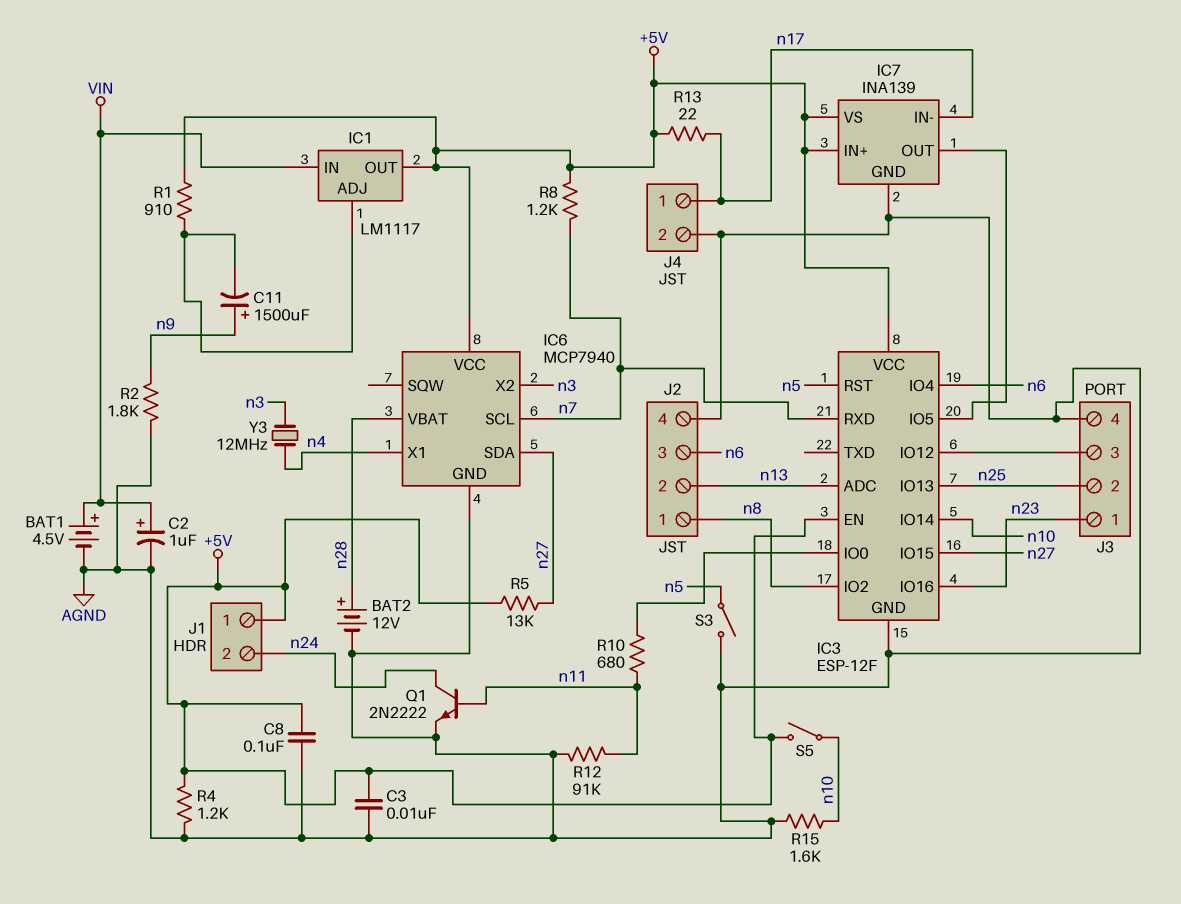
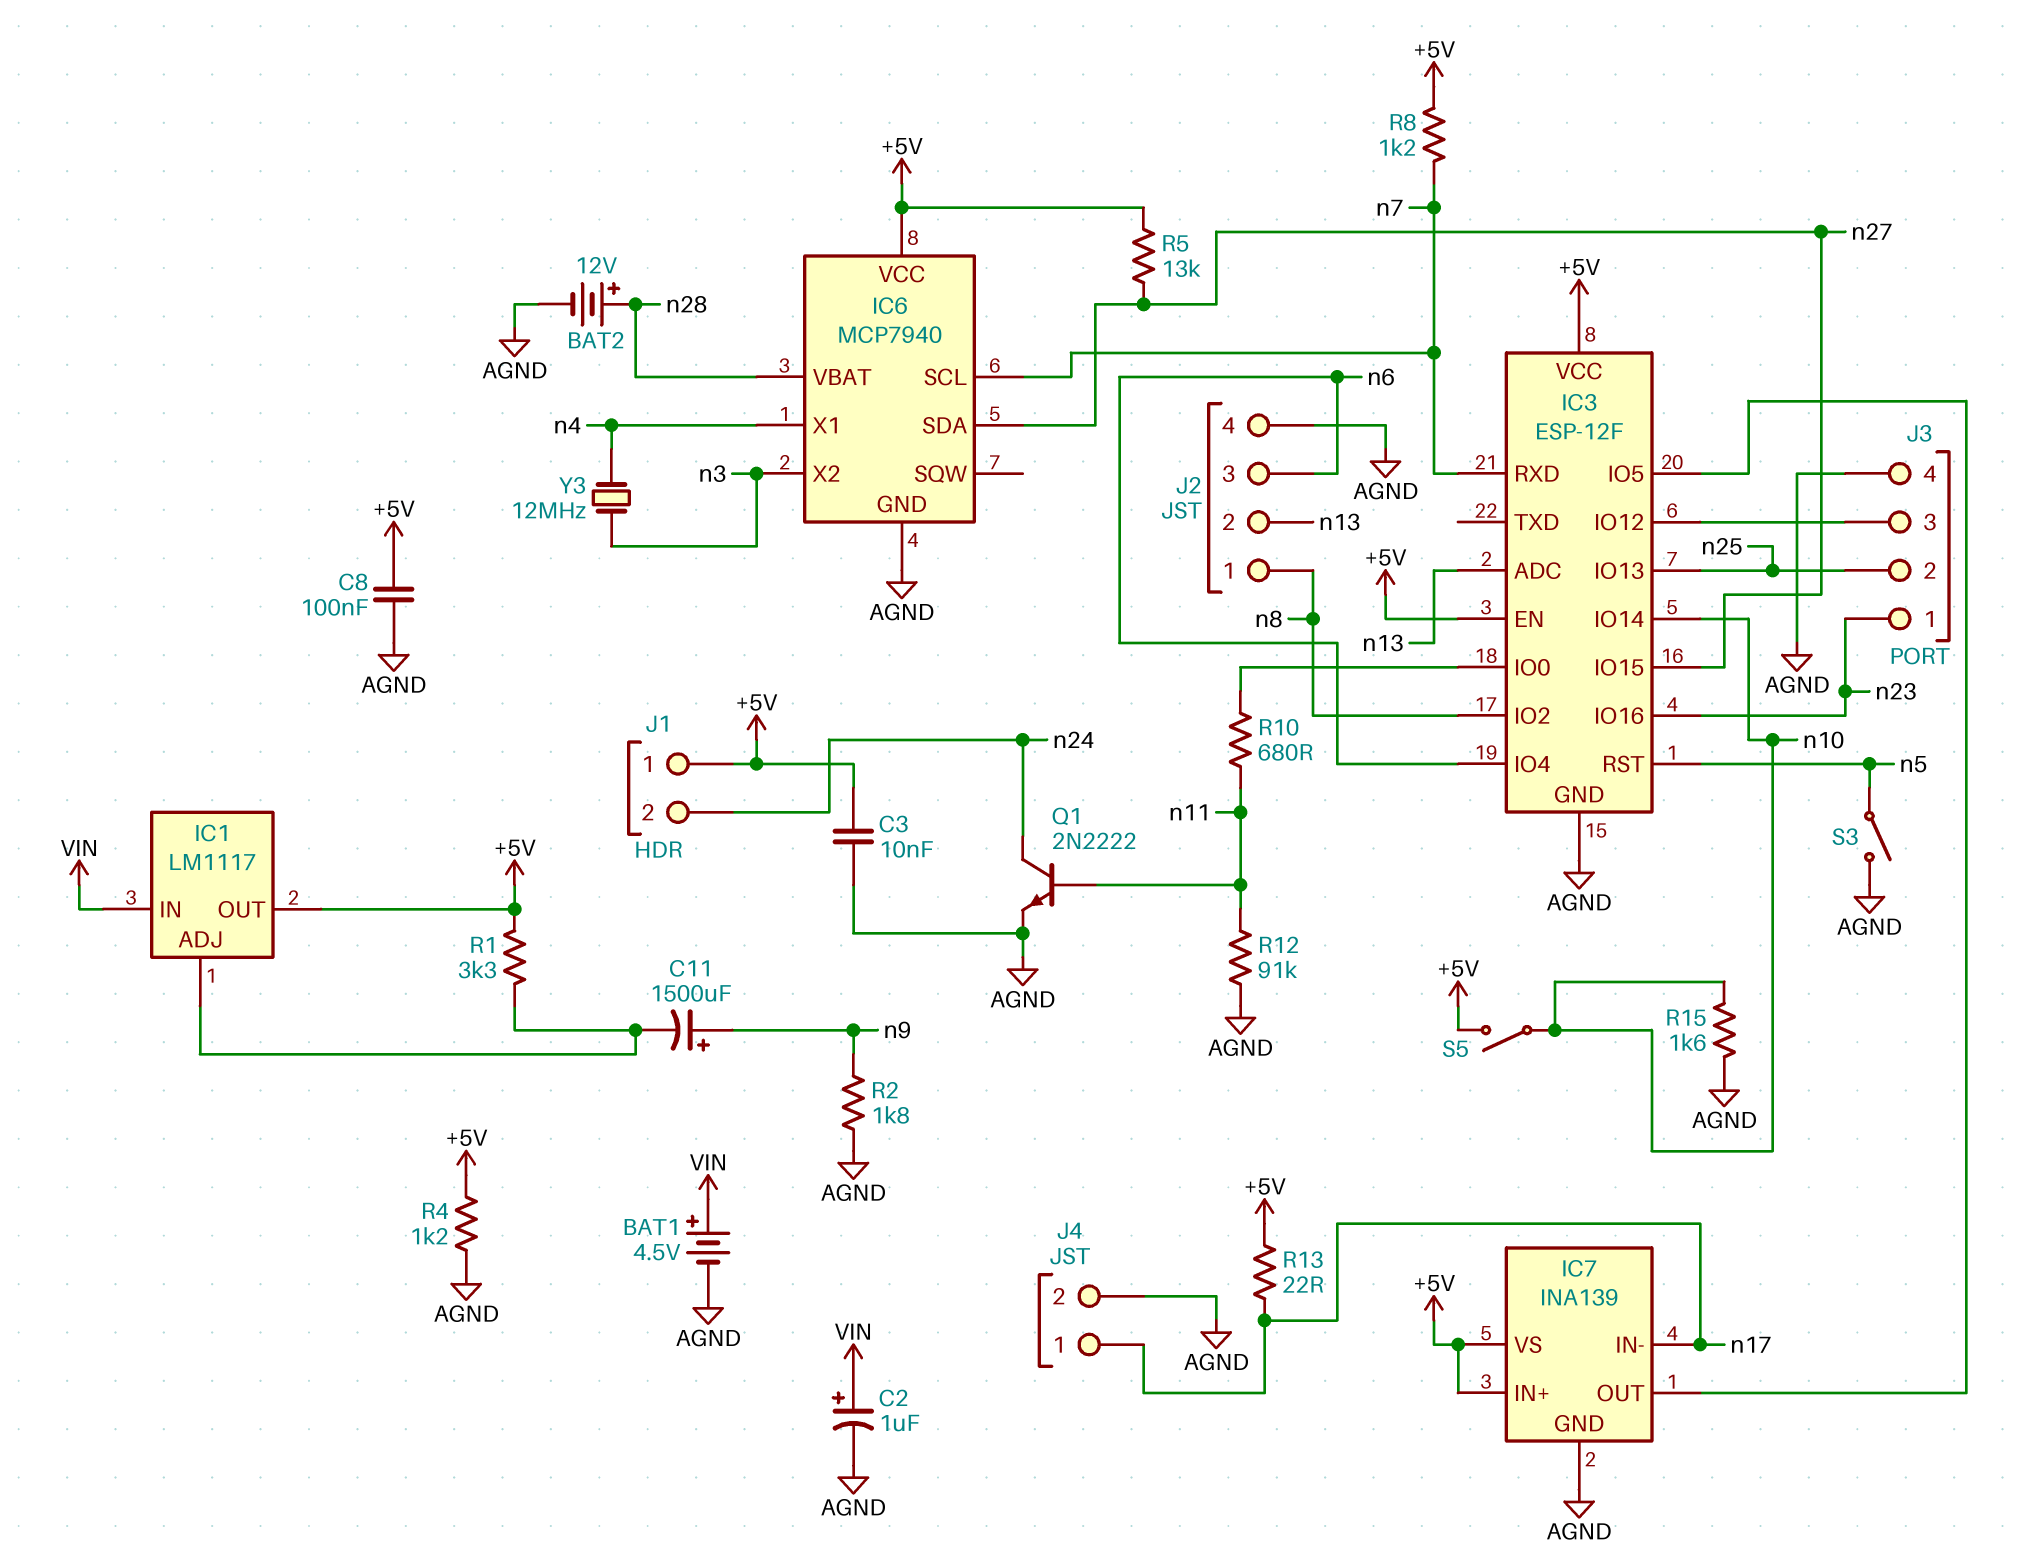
R1: 910 (+5V, IC1/ADJ) -> 3.3k (+5V, IC1/ADJ)

